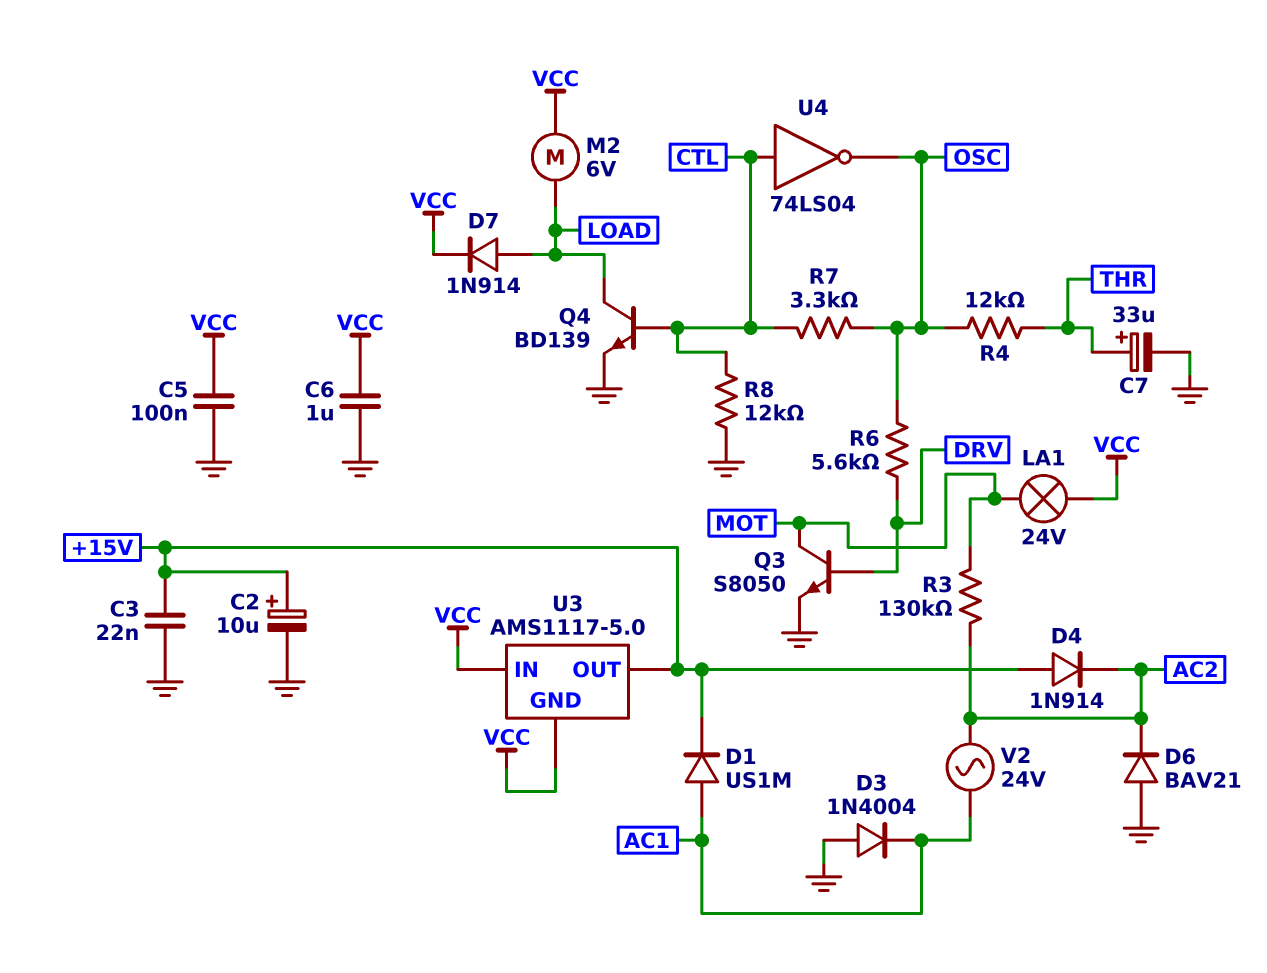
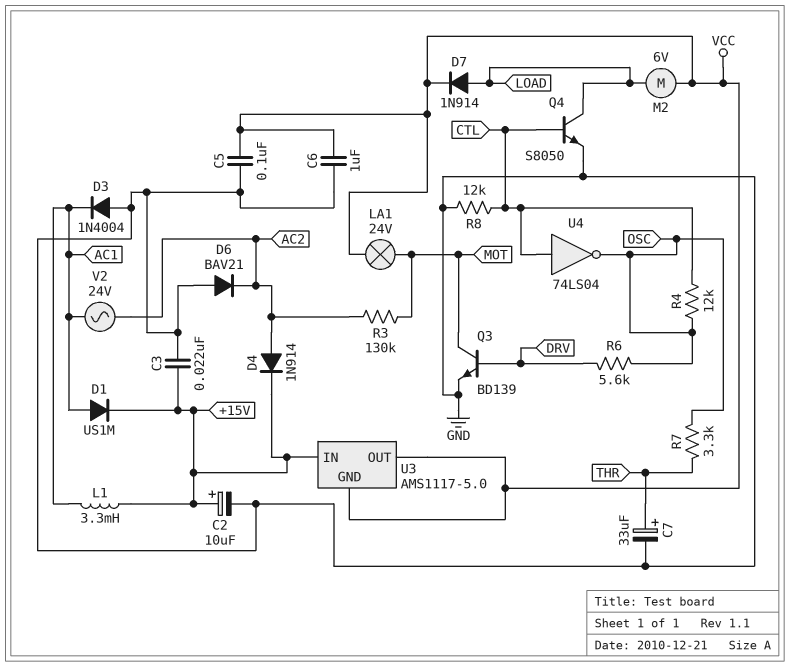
D4: diode 1N914 (A +15V, K AC2) -> diode 1N914 (A AC2, K +15V)
L1: none -> 3.3mH (+15V, AC1)
Q3: NPN S8050 (B DRV, C MOT, E GND) -> NPN BD139 (B DRV, C MOT, E GND)
Q4: NPN BD139 (B CTL, C LOAD, E GND) -> NPN S8050 (B CTL, C LOAD, E GND)
R4: 12k (OSC, THR) -> 12k (CTL, OSC)
R7: 3.3k (CTL, OSC) -> 3.3k (OSC, THR)
U3 pin IN: VCC -> +15V
U3 pin OUT: +15V -> VCC

